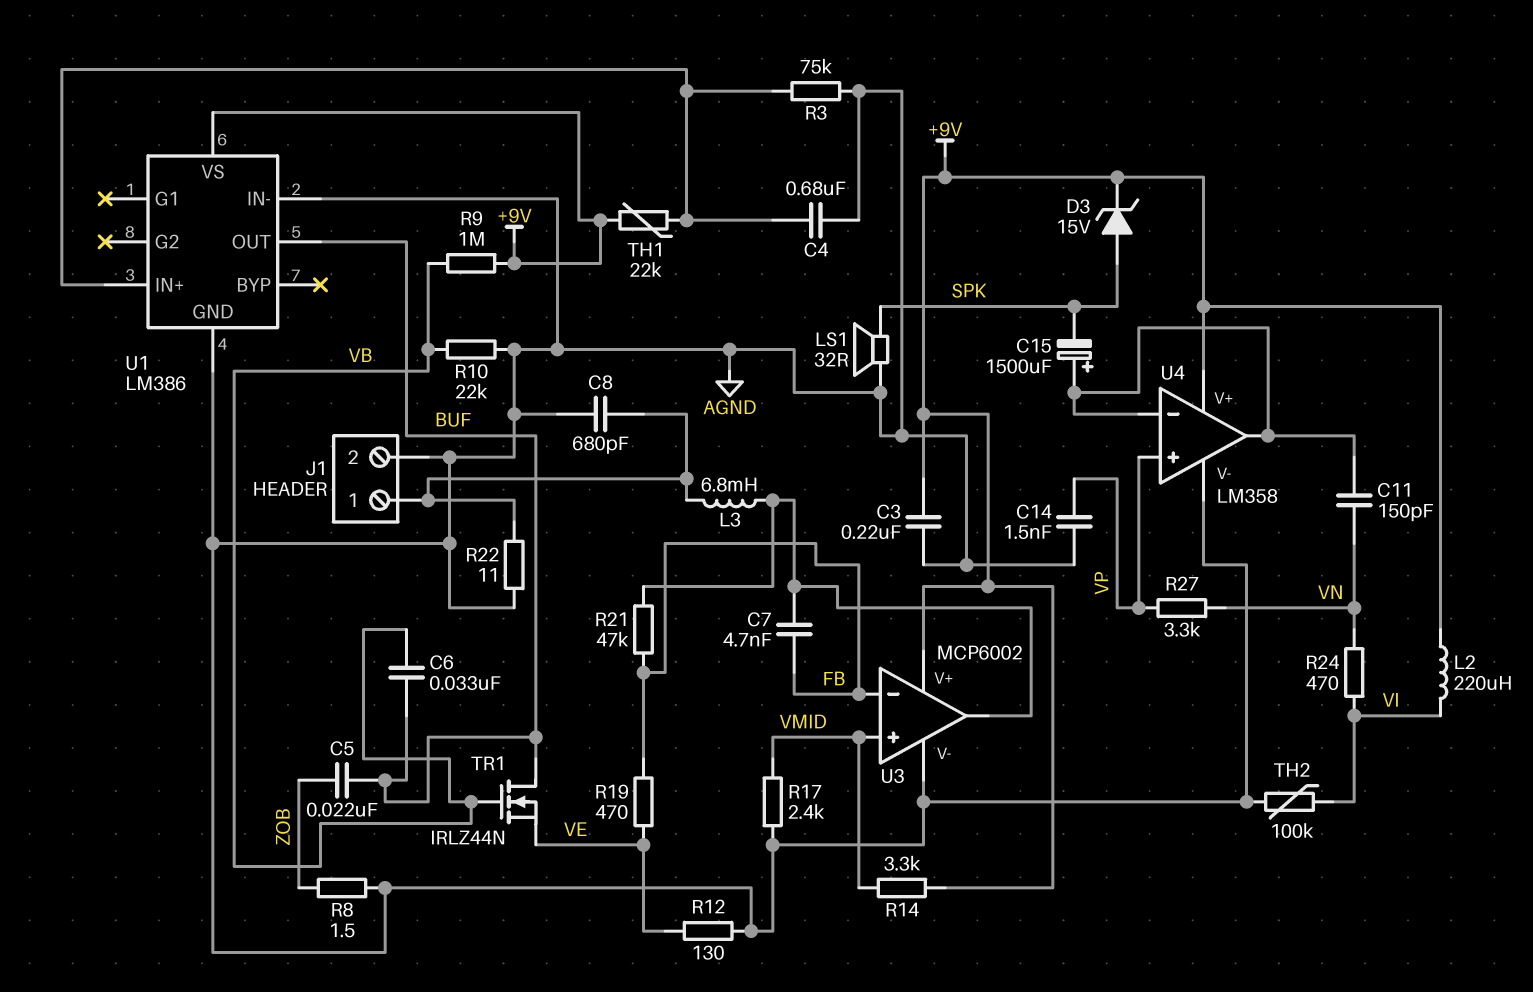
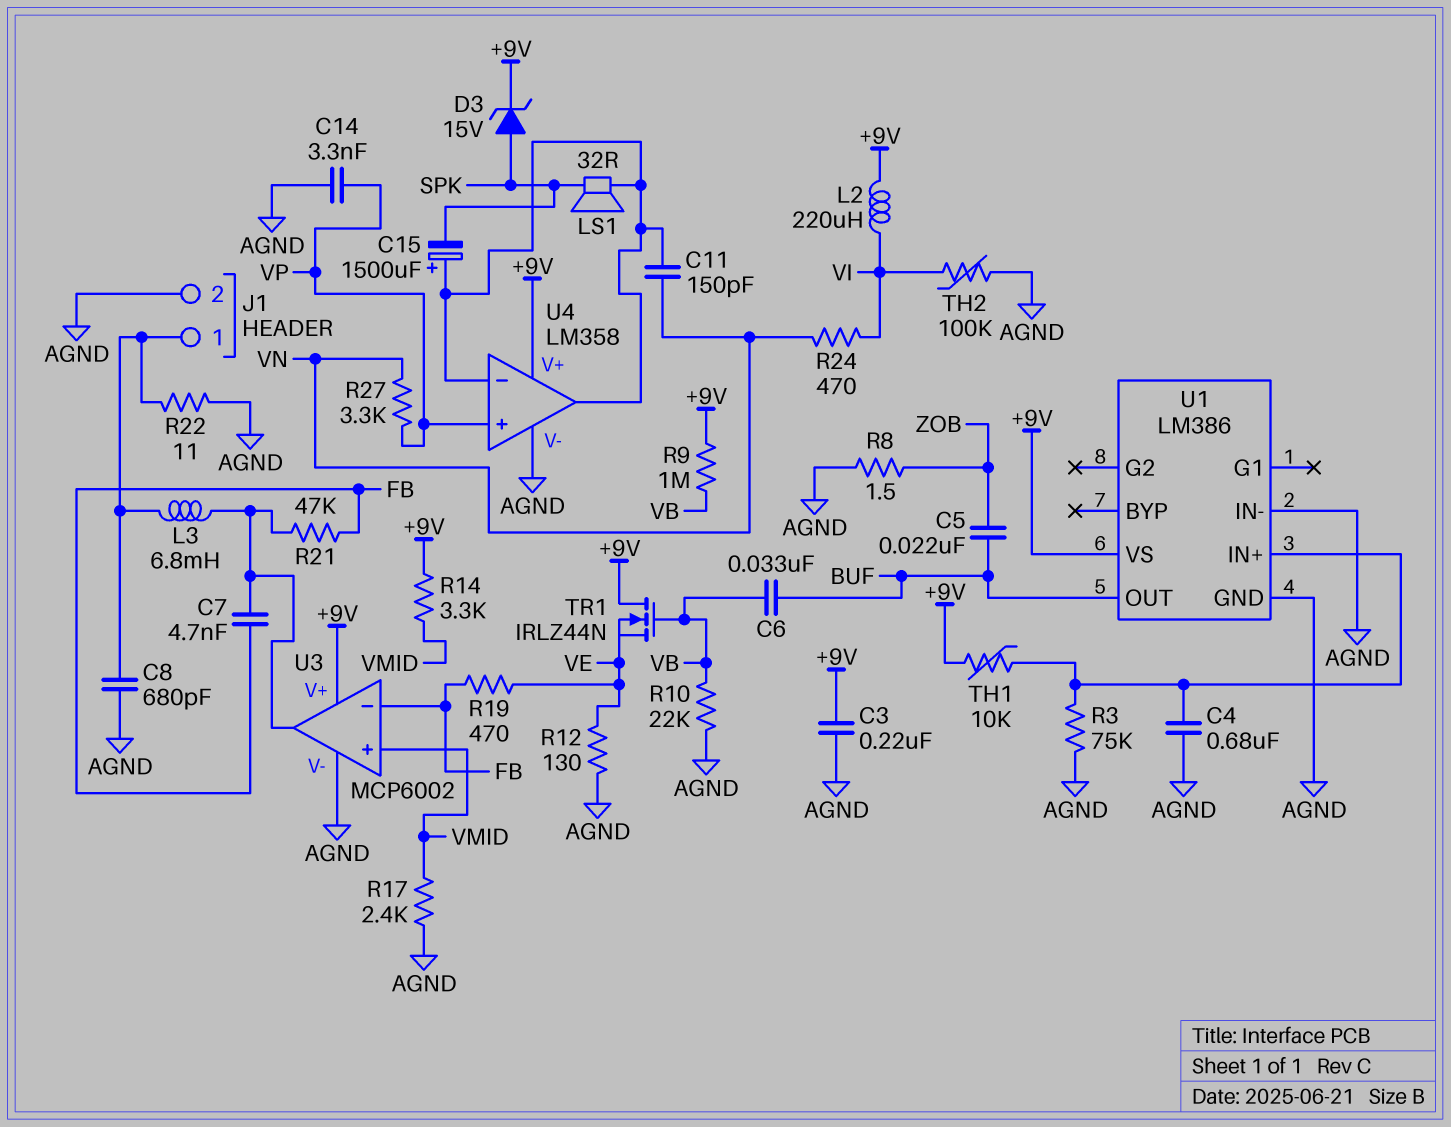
C14: 1.5nF (AGND, VP) -> 3.3nF (AGND, VP)
LS1: speaker 32R (AGND, SPK) -> speaker 32R (SPK, U4/in-)
TH1: 22k (+9V, U1/IN+) -> 10k (+9V, U1/IN+)
TR1: NMOS IRLZ44N (G VB, D BUF, S VE) -> NMOS IRLZ44N (G VB, D +9V, S VE)

